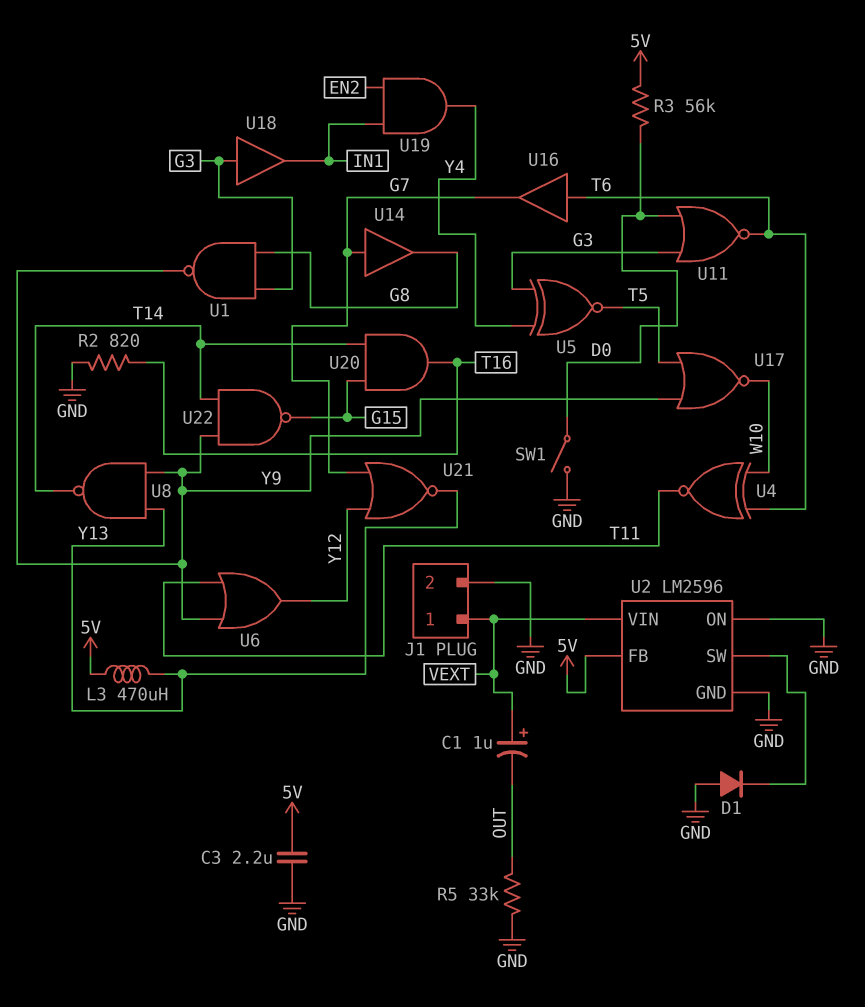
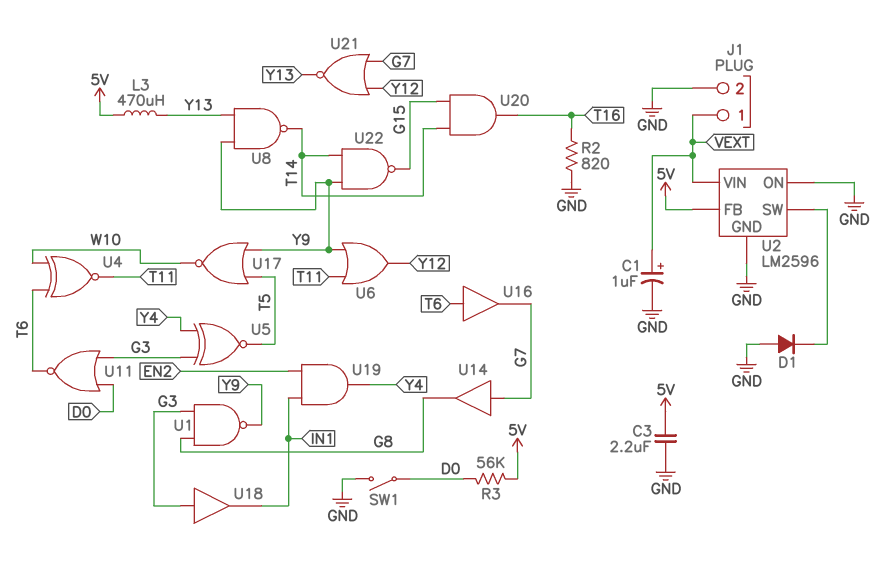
C1: 1uF (plus VEXT, minus OUT) -> 1uF (plus VEXT, minus GND)
R5: 33k (GND, OUT) -> none

